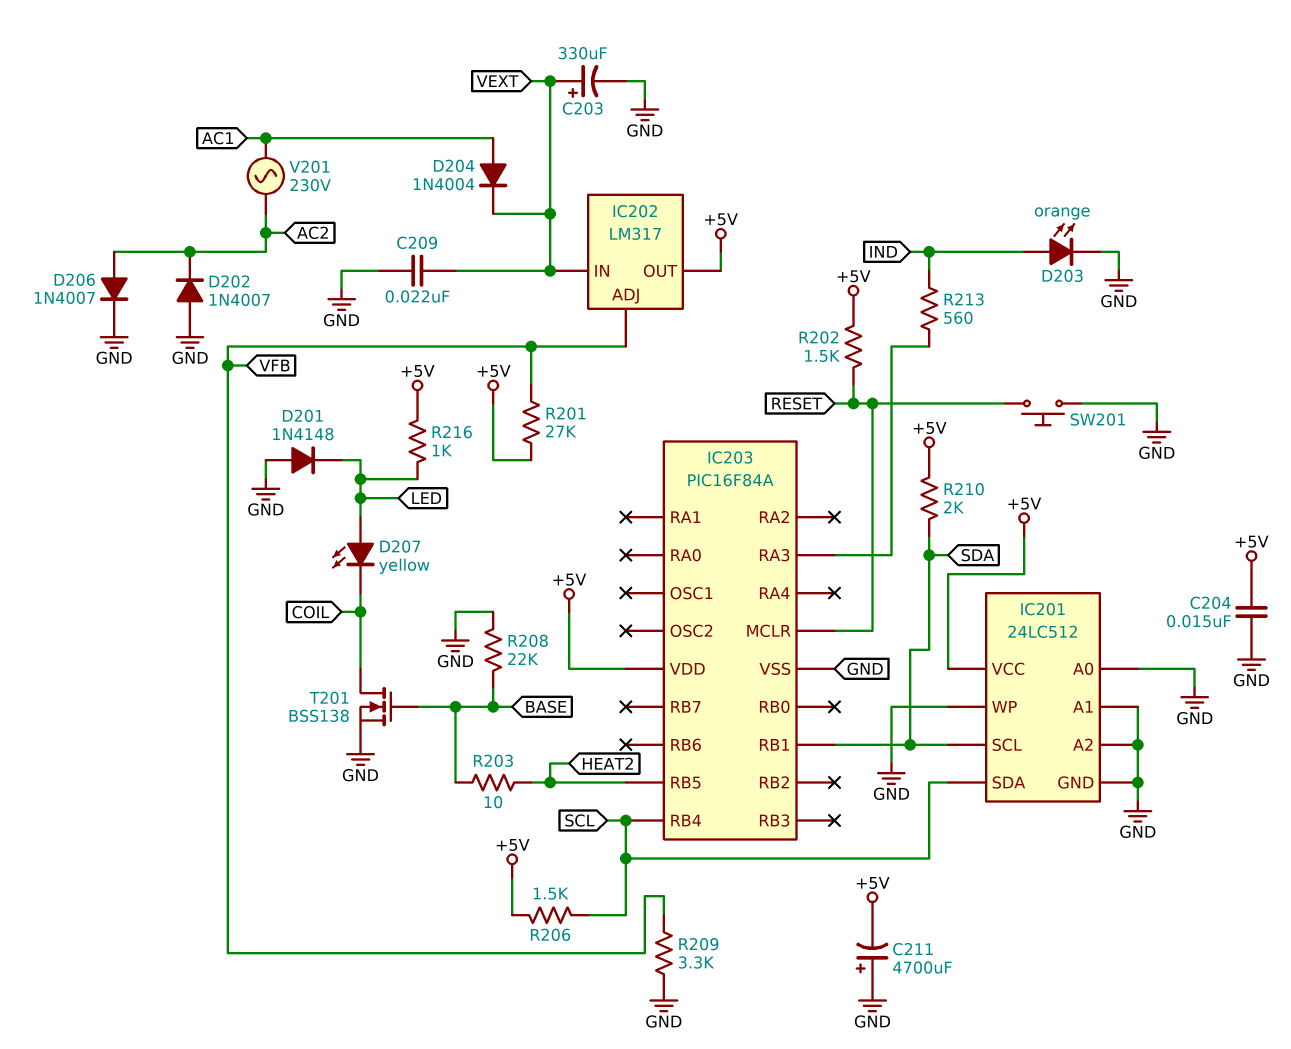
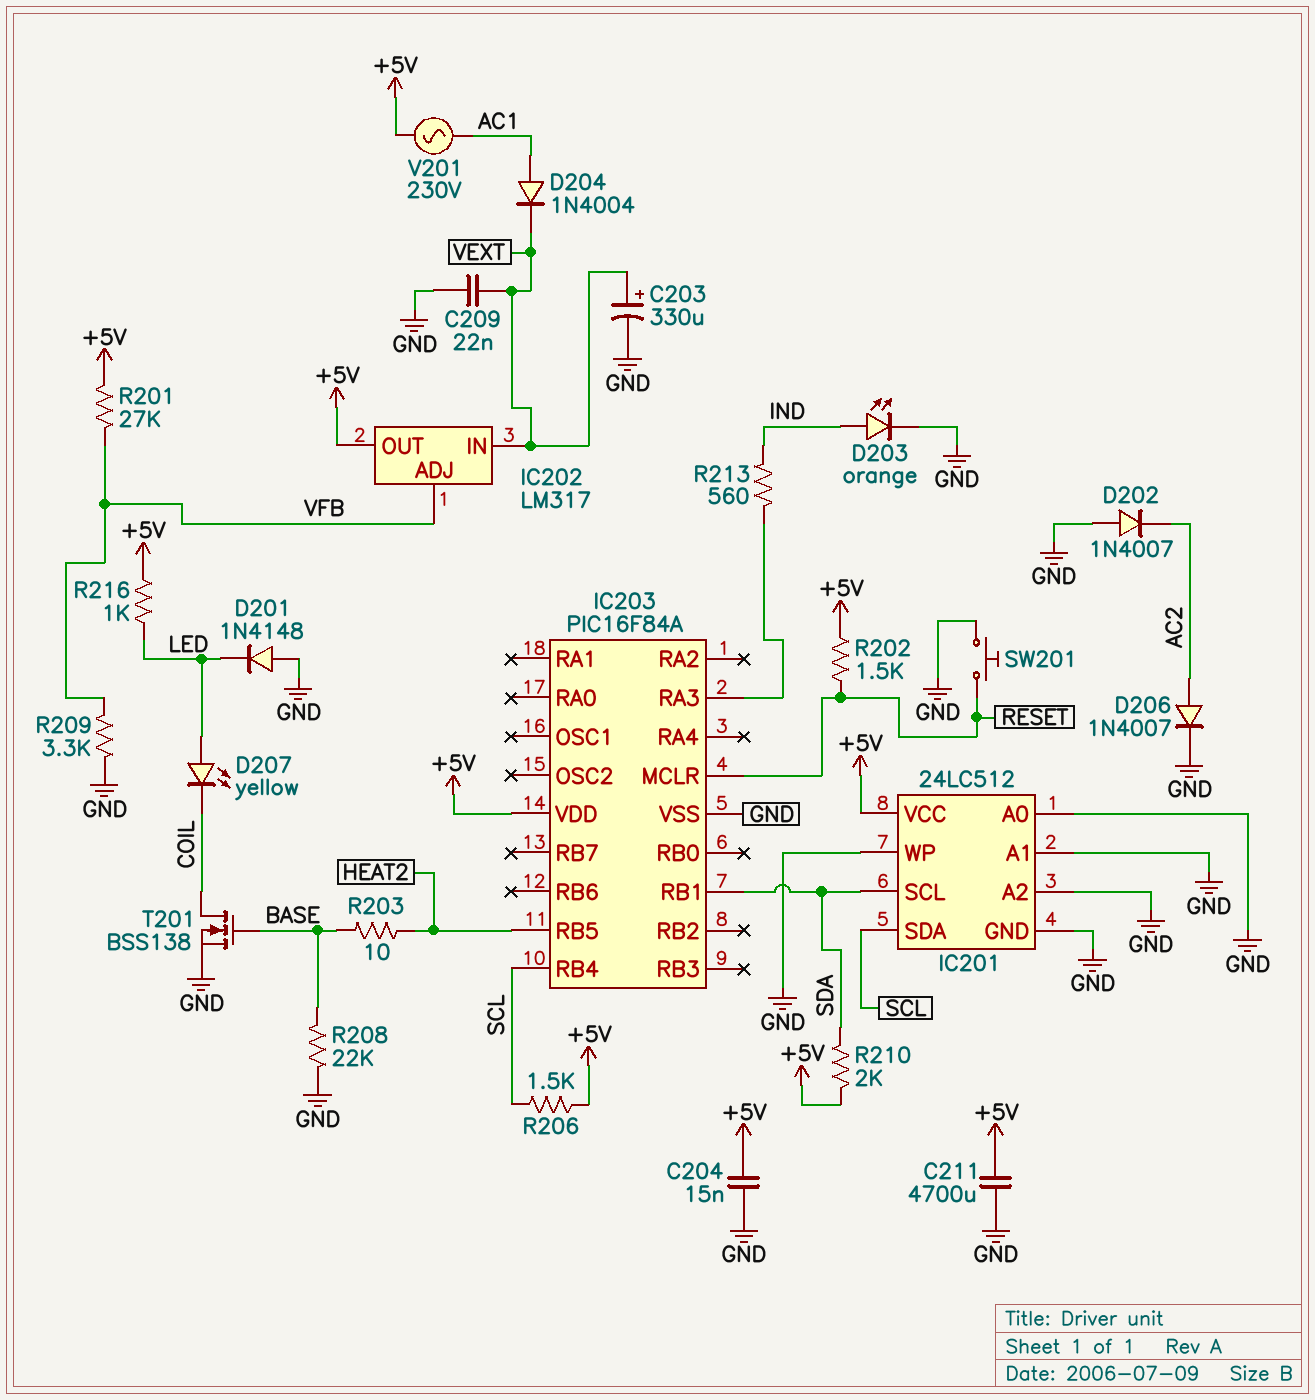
C211: 4700uF (plus GND, minus +5V) -> 4700uF (+5V, GND)
V201: AC 230V (AC1, AC2) -> AC 230V (+5V, AC1)

